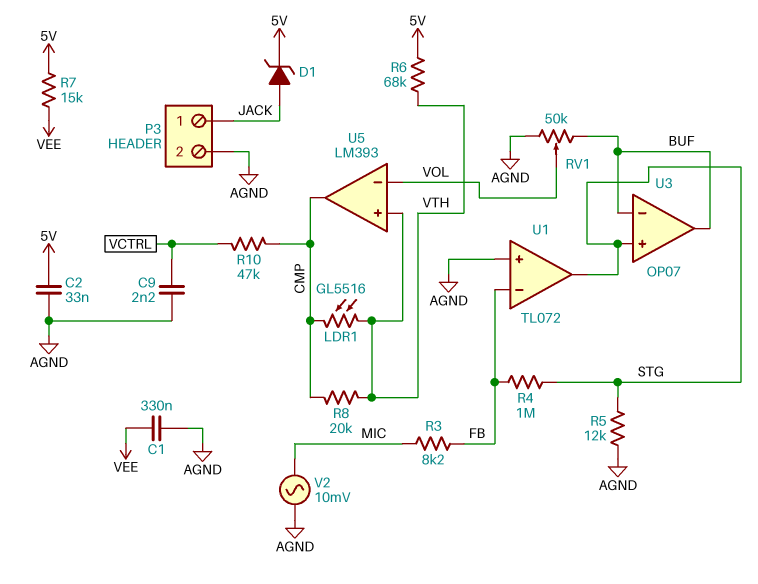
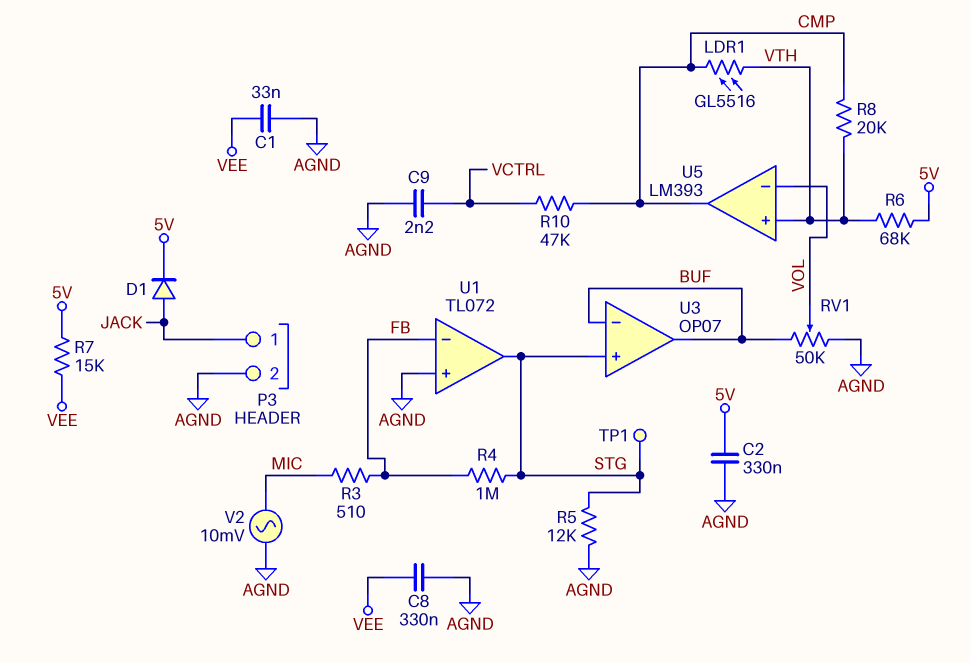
C1: 330nF (AGND, VEE) -> 33nF (AGND, VEE)
C2: 33nF (5V, AGND) -> 330nF (5V, AGND)
C8: none -> 330nF (AGND, VEE)
D1: zener (A JACK, K 5V) -> diode (A JACK, K 5V)
R3: 8.2k (FB, MIC) -> 510 (FB, MIC)
TP1: none -> test point (STG)

